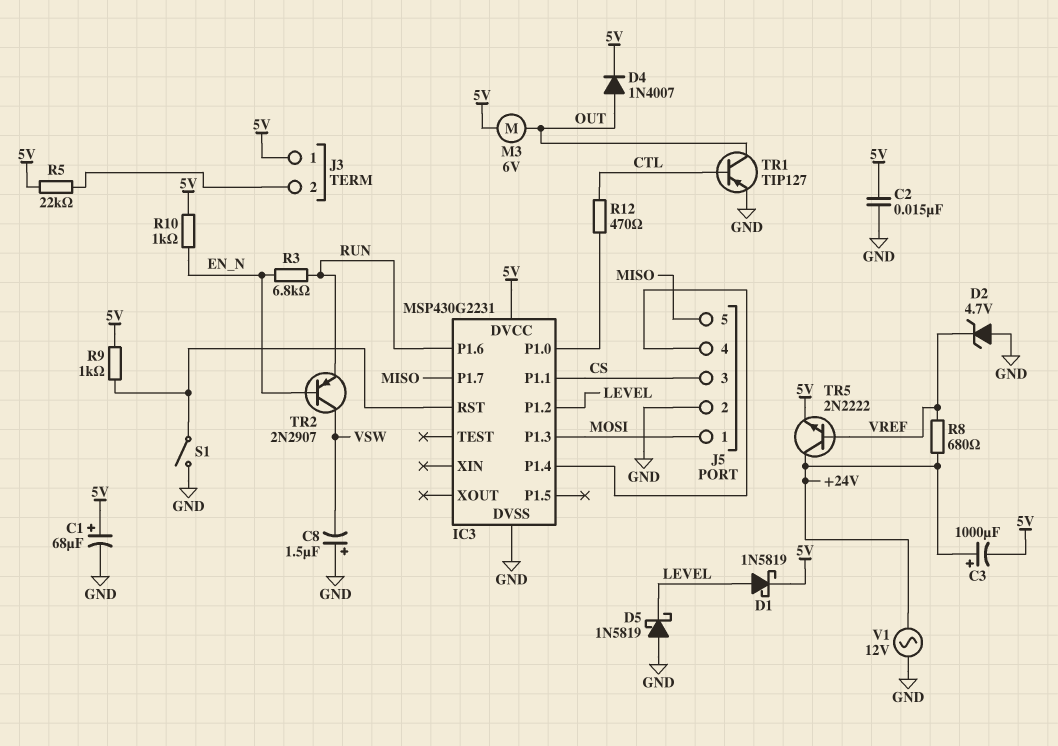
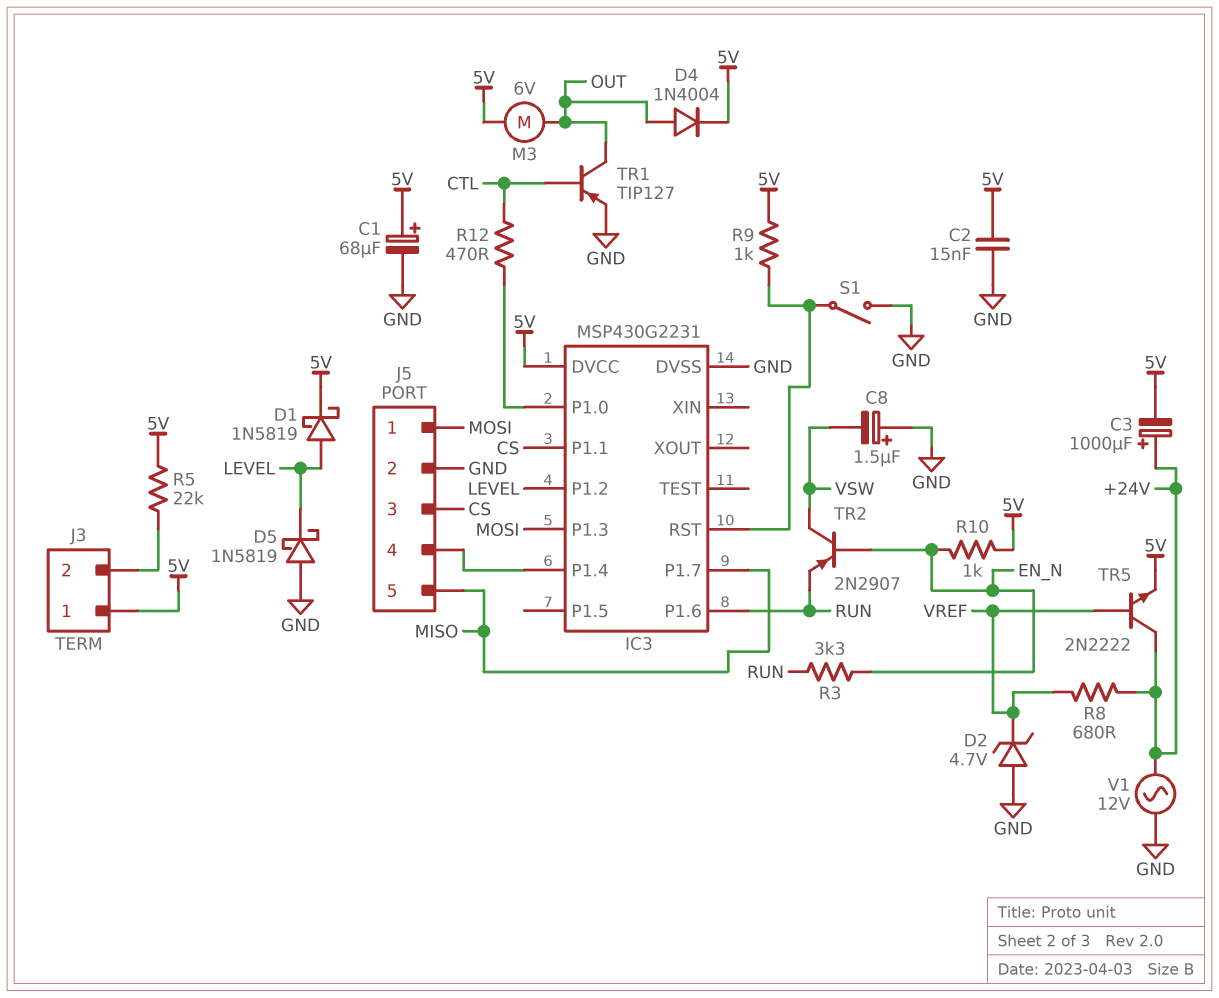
D4: diode 1N4007 (A OUT, K 5V) -> diode 1N4004 (A OUT, K 5V)
R3: 6.8k (EN_N, RUN) -> 3.3k (EN_N, RUN)

